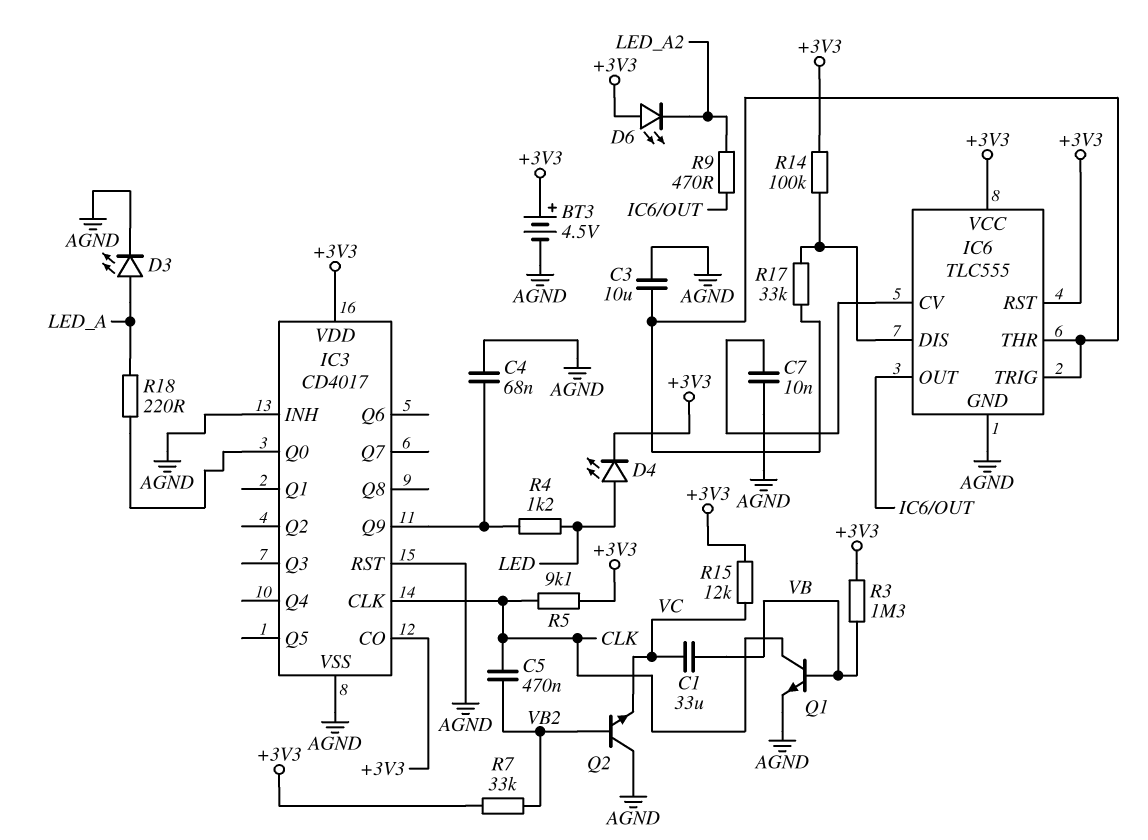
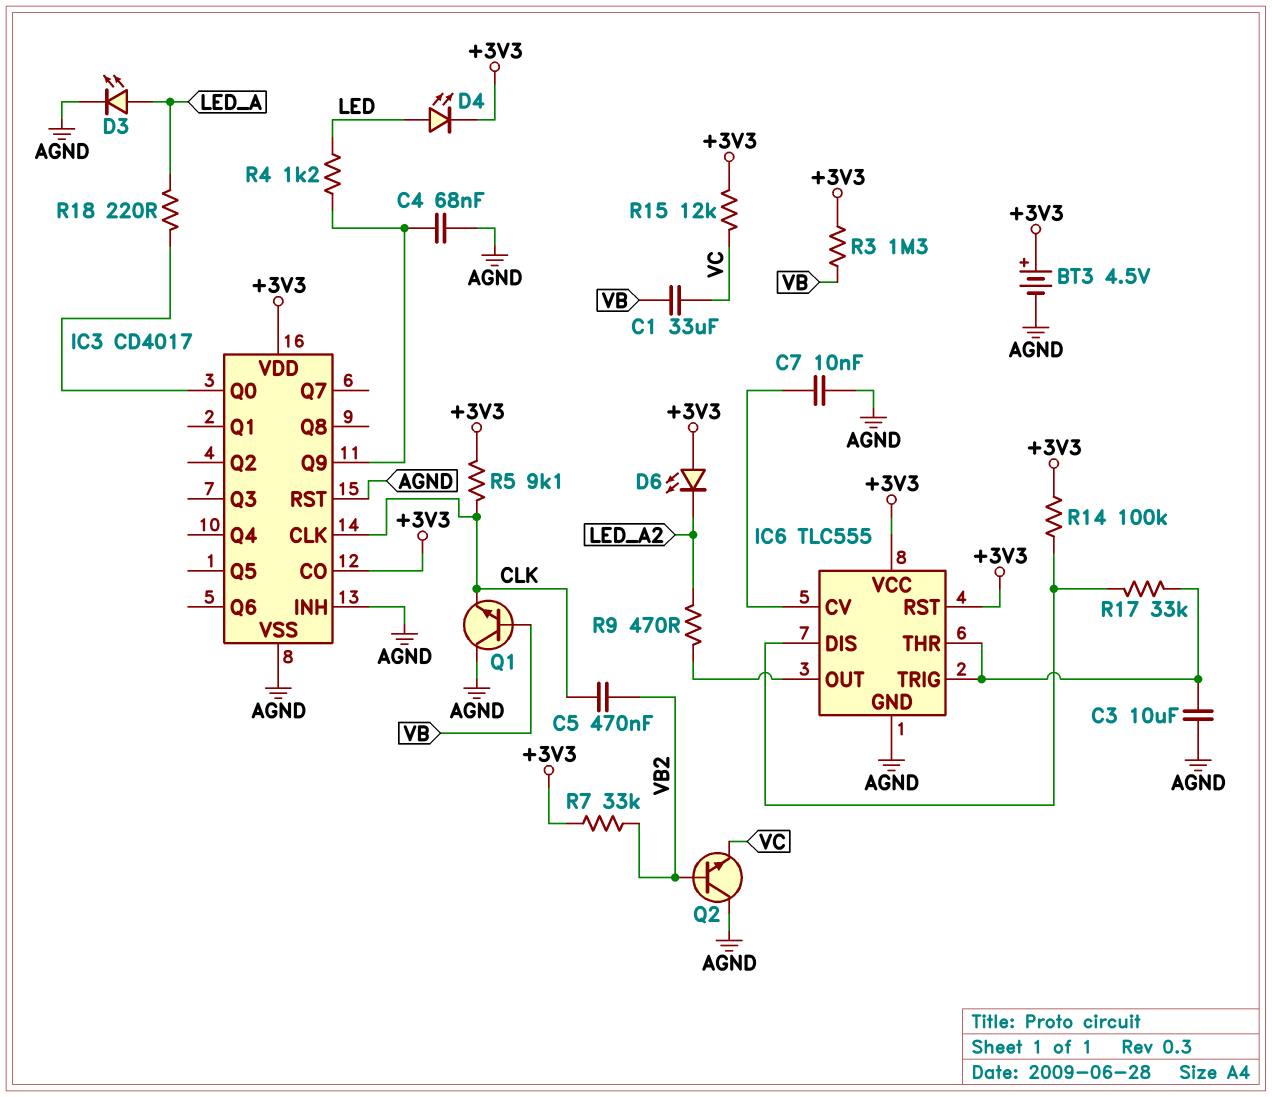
Q1: NPN (B VB, C CLK, E AGND) -> NPN (B VB, C AGND, E CLK)

